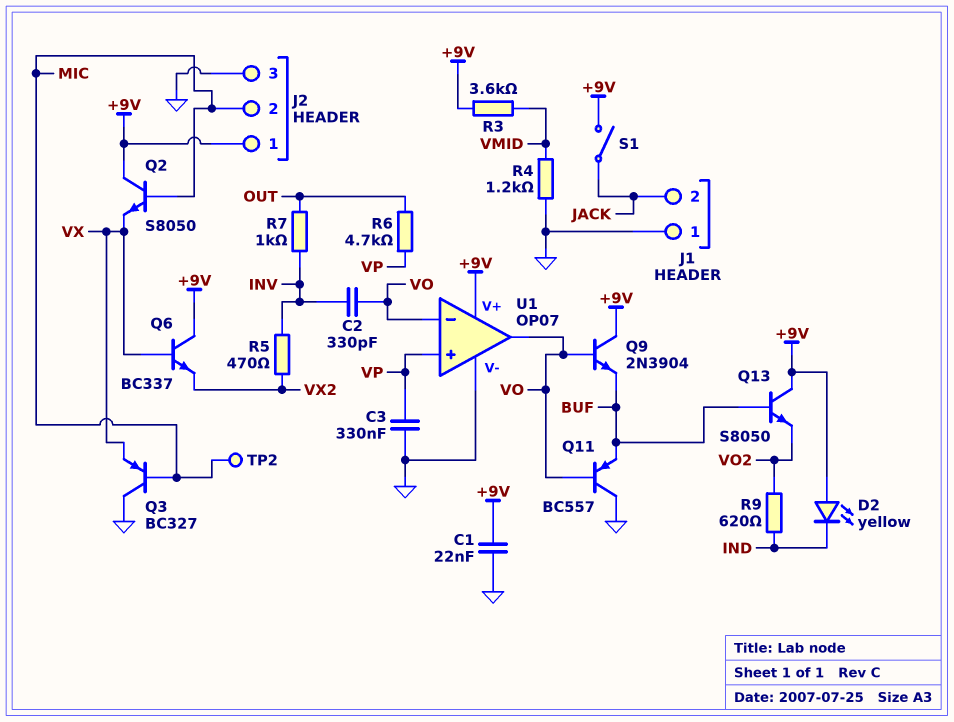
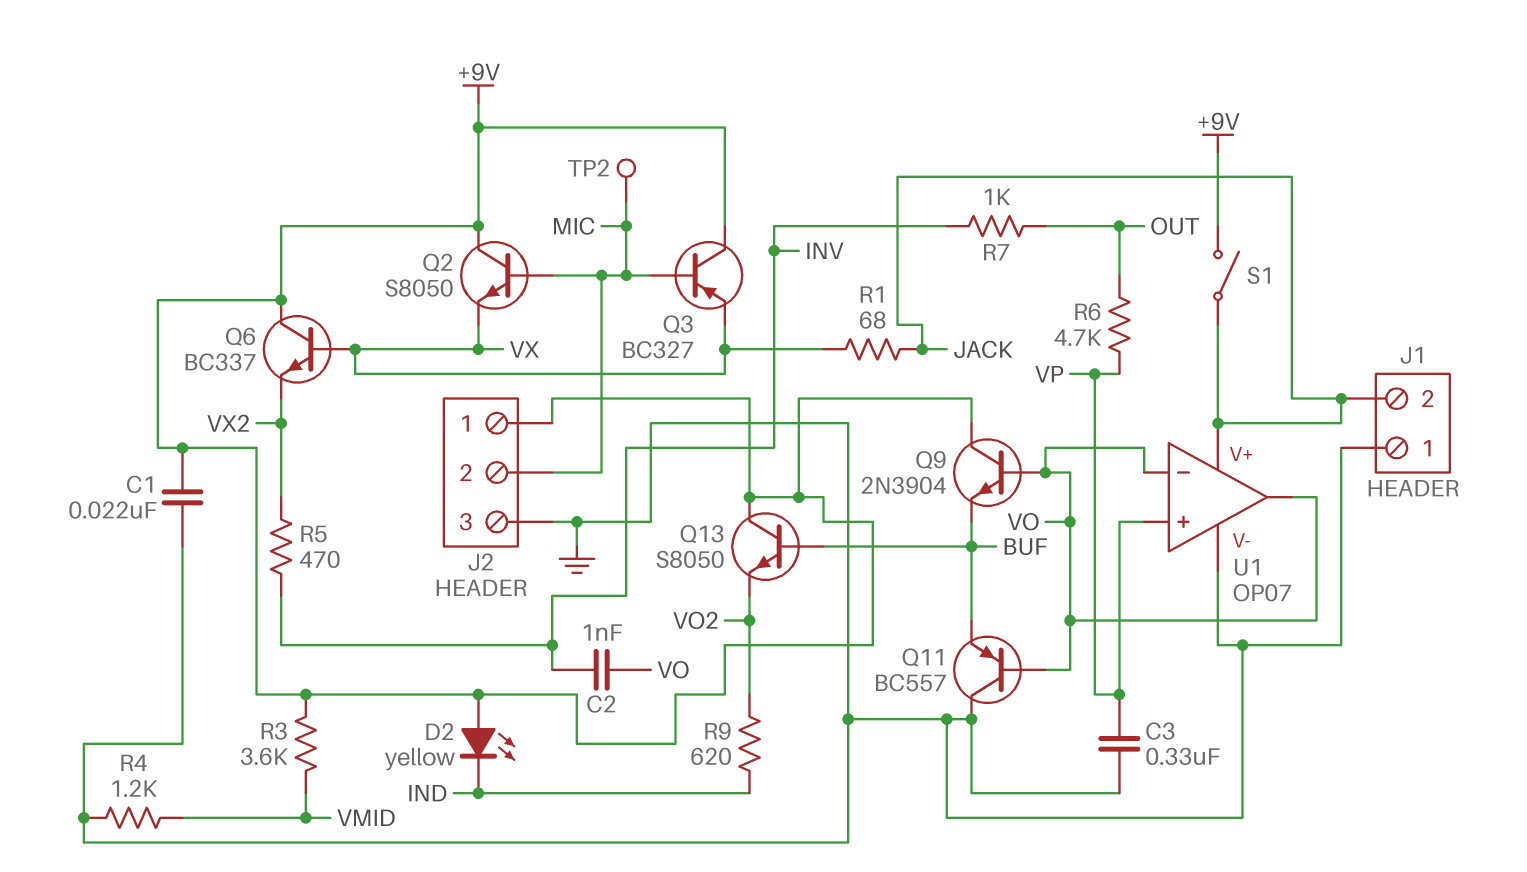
C2: 330pF (INV, VO) -> 1nF (INV, VO)
Q3: PNP BC327 (B MIC, C GND, E VX) -> PNP BC327 (B MIC, C +9V, E VX)
R1: none -> 68 (JACK, VX)
U1 pin V+: +9V -> JACK

